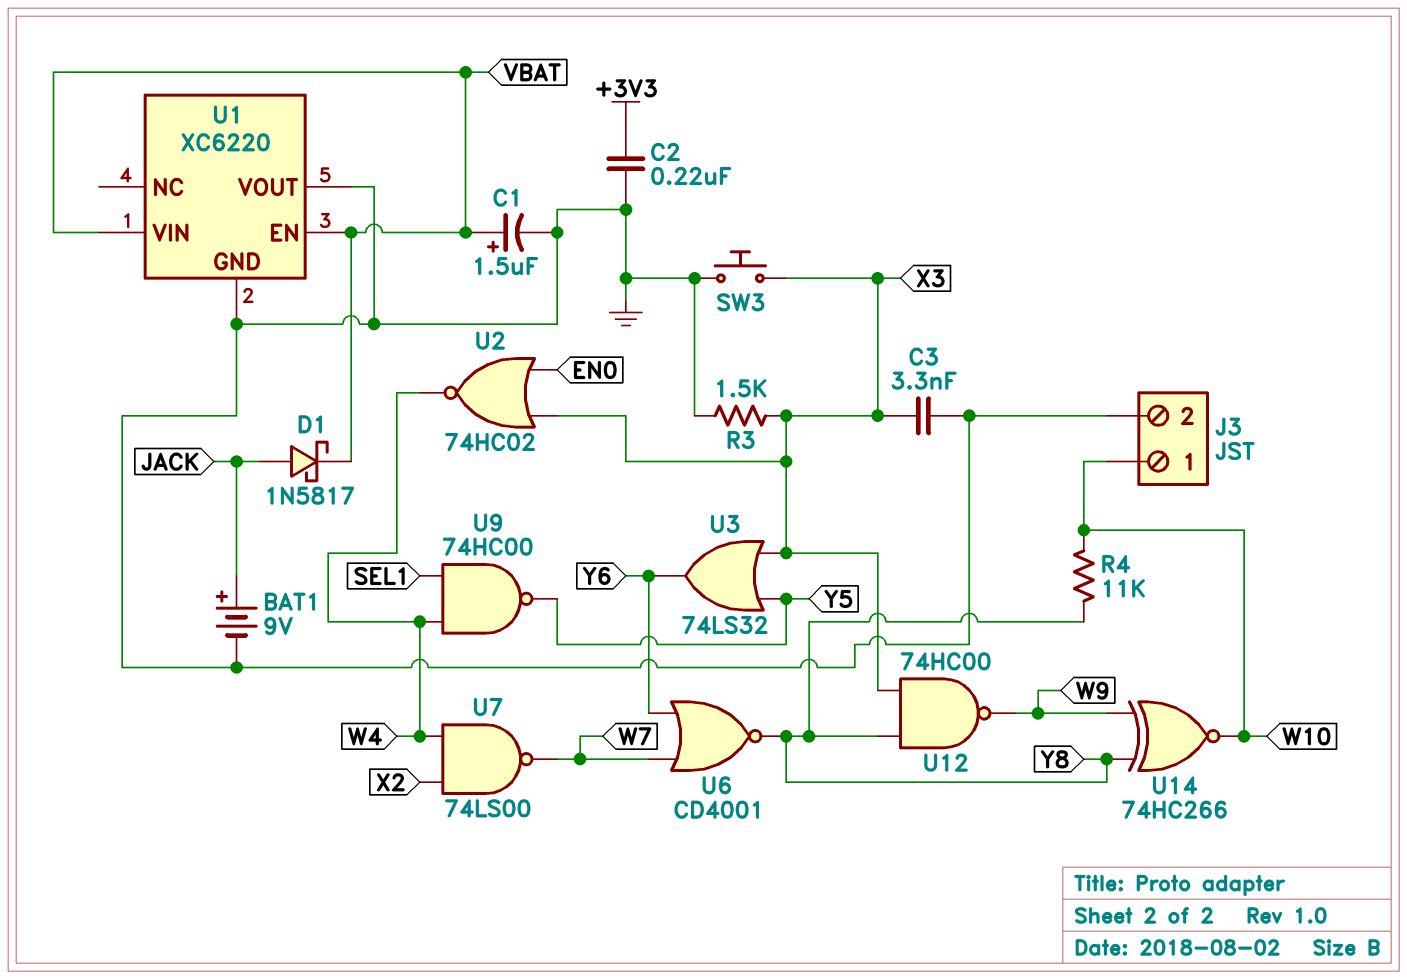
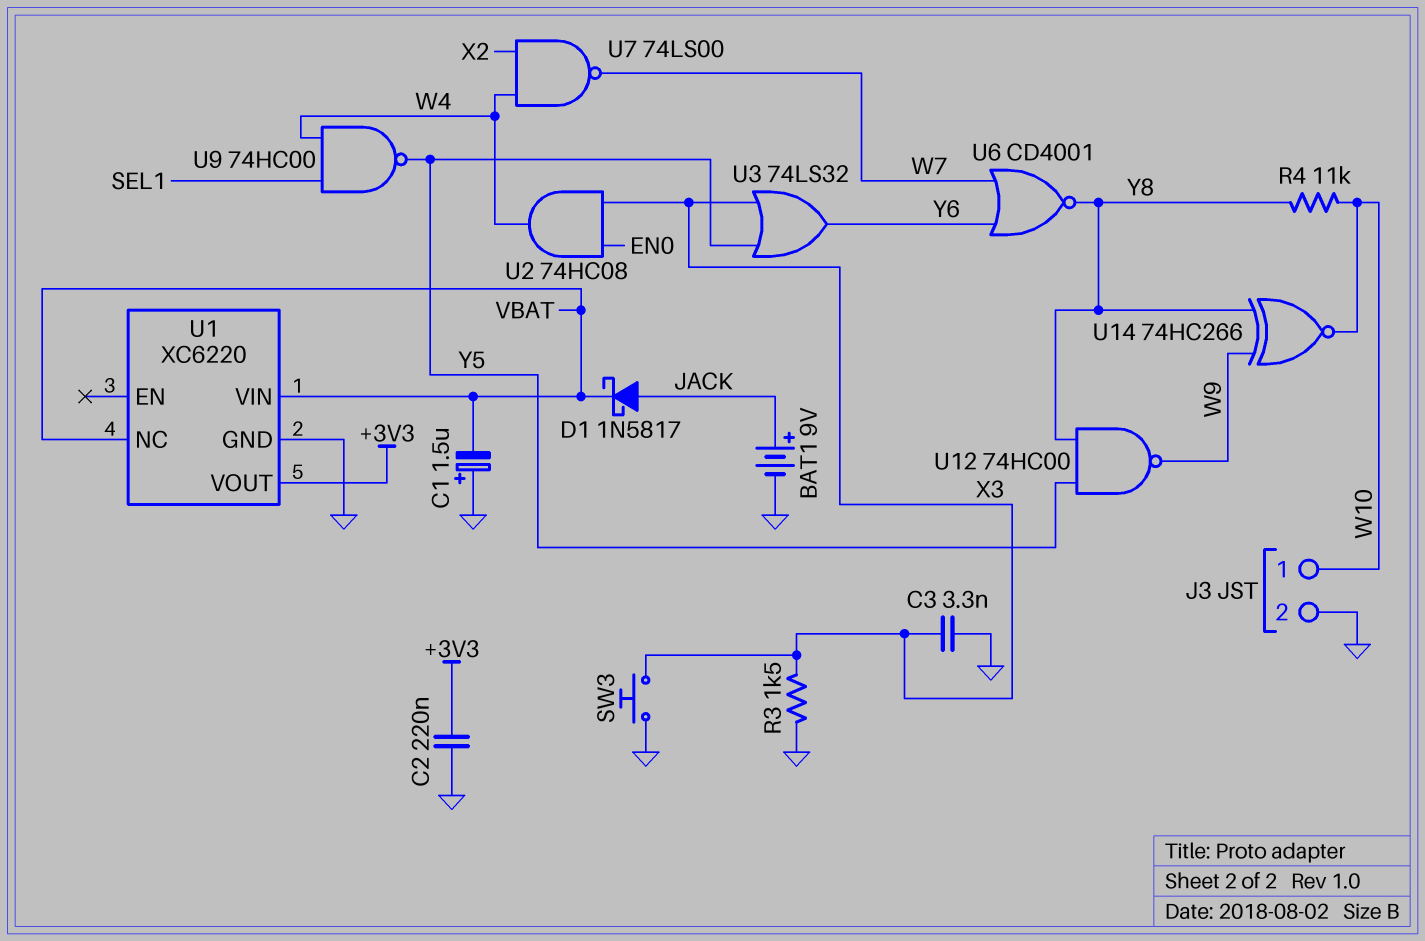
C1: 1.5uF (plus VBAT, minus GND) -> 1.5uF (plus GND, minus VBAT)
U1 pin EN: VBAT -> none
U1 pin NC: none -> VBAT
U1 pin VOUT: GND -> +3V3
U2: NOR 74HC02 (in EN0, in X3, out W4) -> AND 74HC08 (in EN0, in X3, out W4)
U12: NAND 74HC00 (in X3, in Y8, out W9) -> NAND 74HC00 (in Y5, in Y8, out W9)

